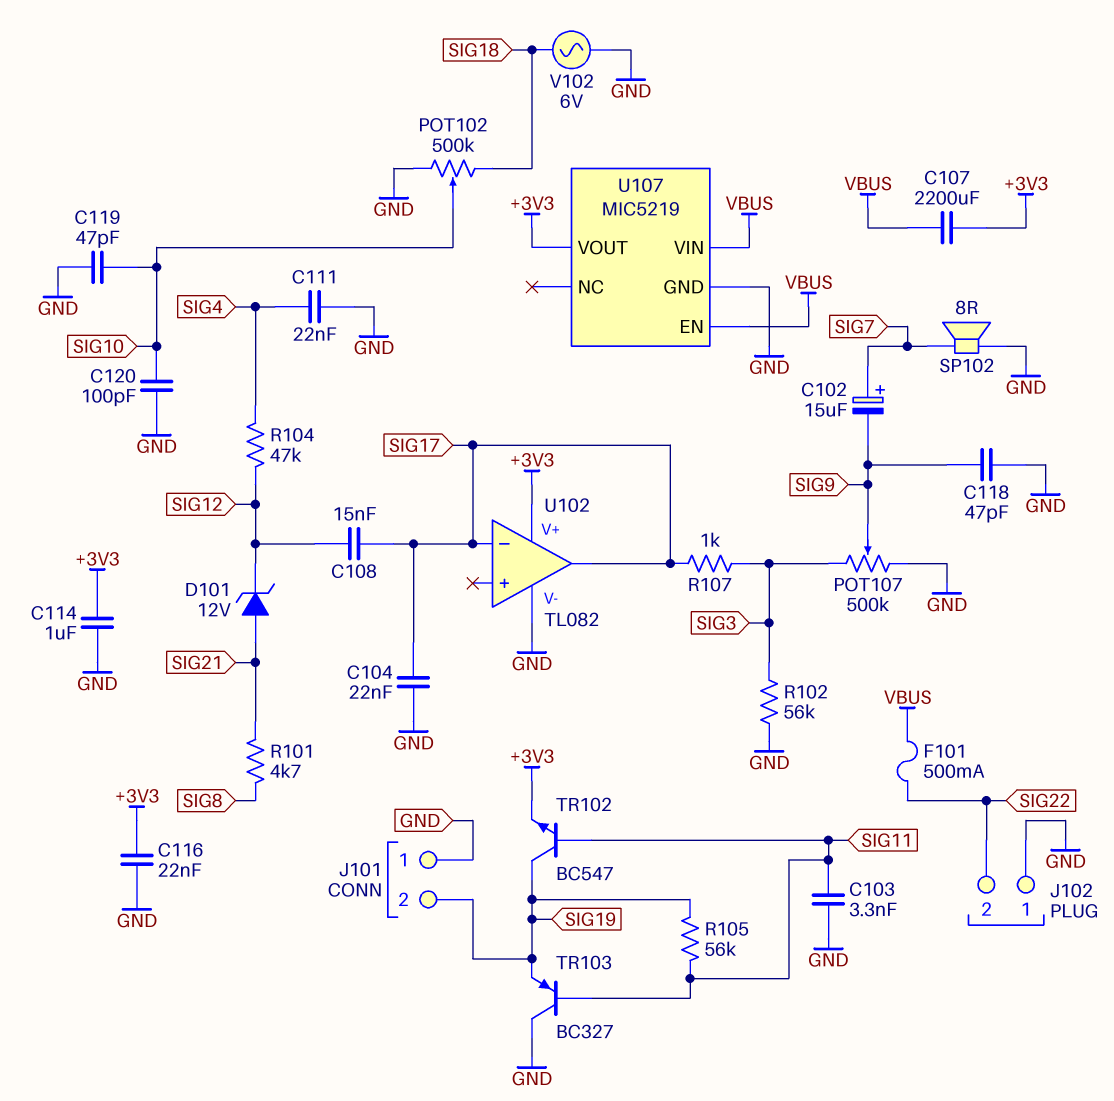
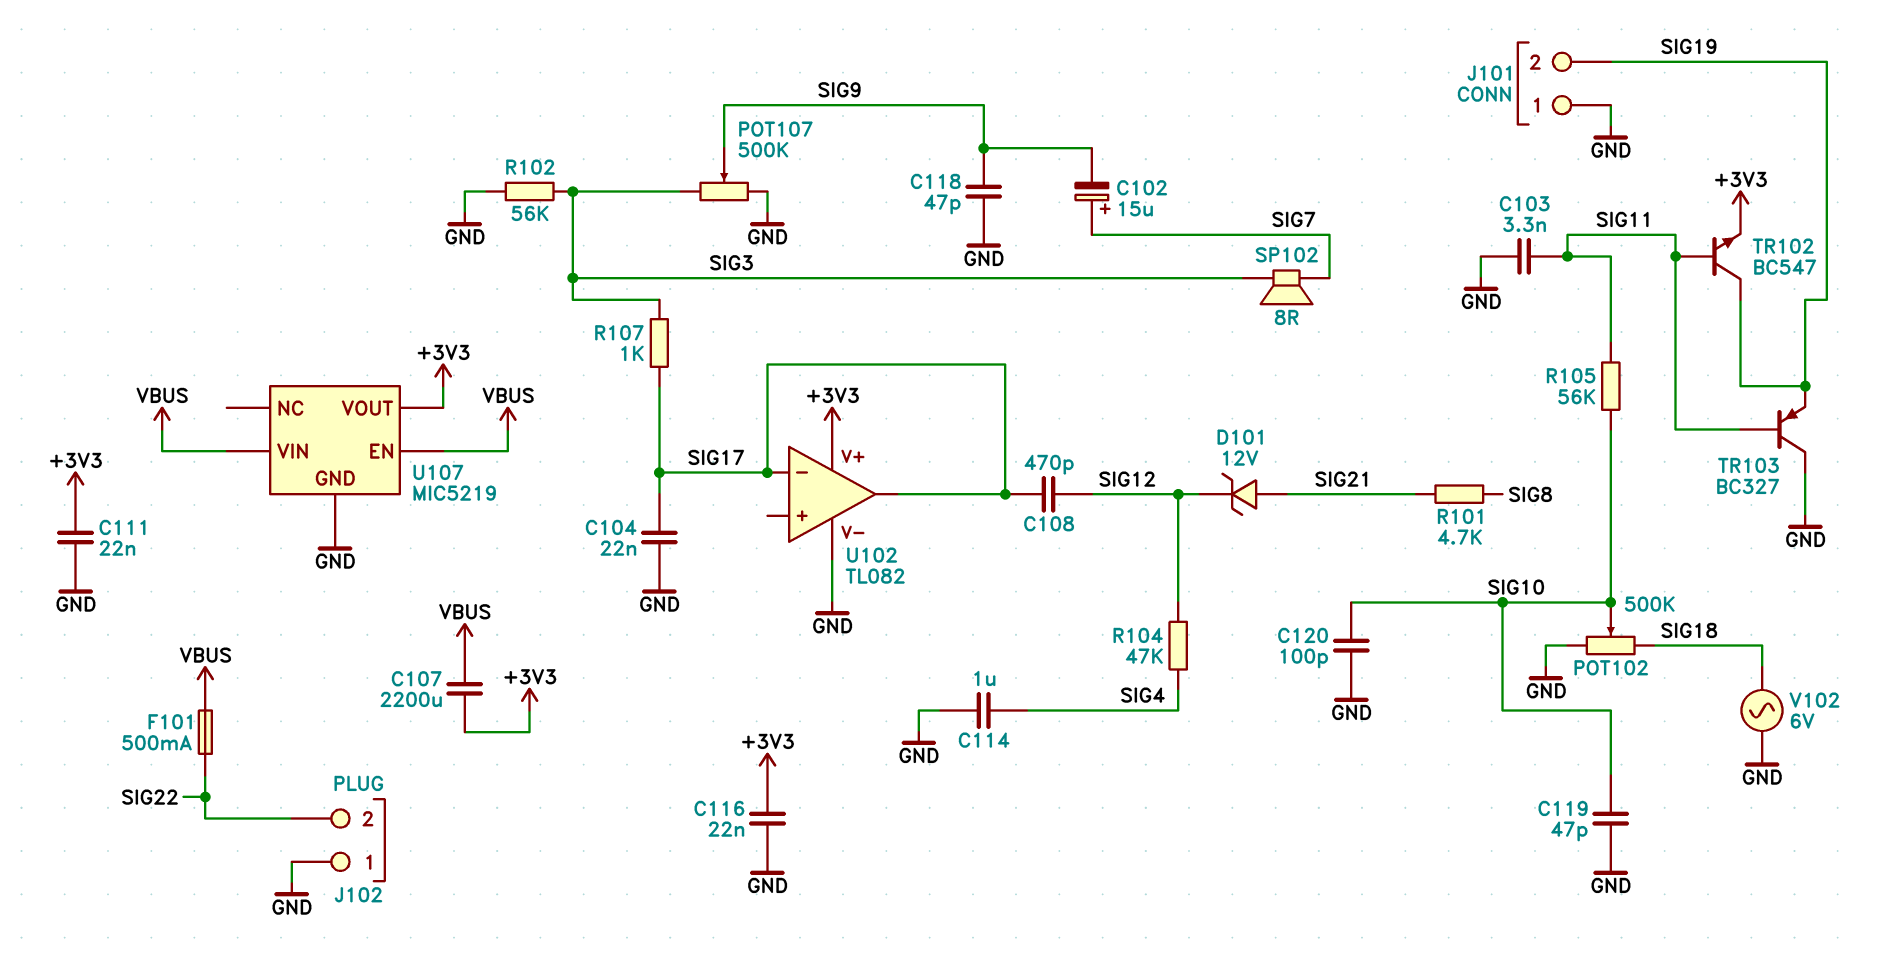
C108: 15nF (SIG12, SIG17) -> 470pF (SIG12, SIG17)
C111: 22nF (GND, SIG4) -> 22nF (+3V3, GND)
C114: 1uF (+3V3, GND) -> 1uF (GND, SIG4)
R105: 56k (SIG11, SIG19) -> 56k (SIG10, SIG11)
SP102: speaker 8R (GND, SIG7) -> speaker 8R (SIG3, SIG7)

